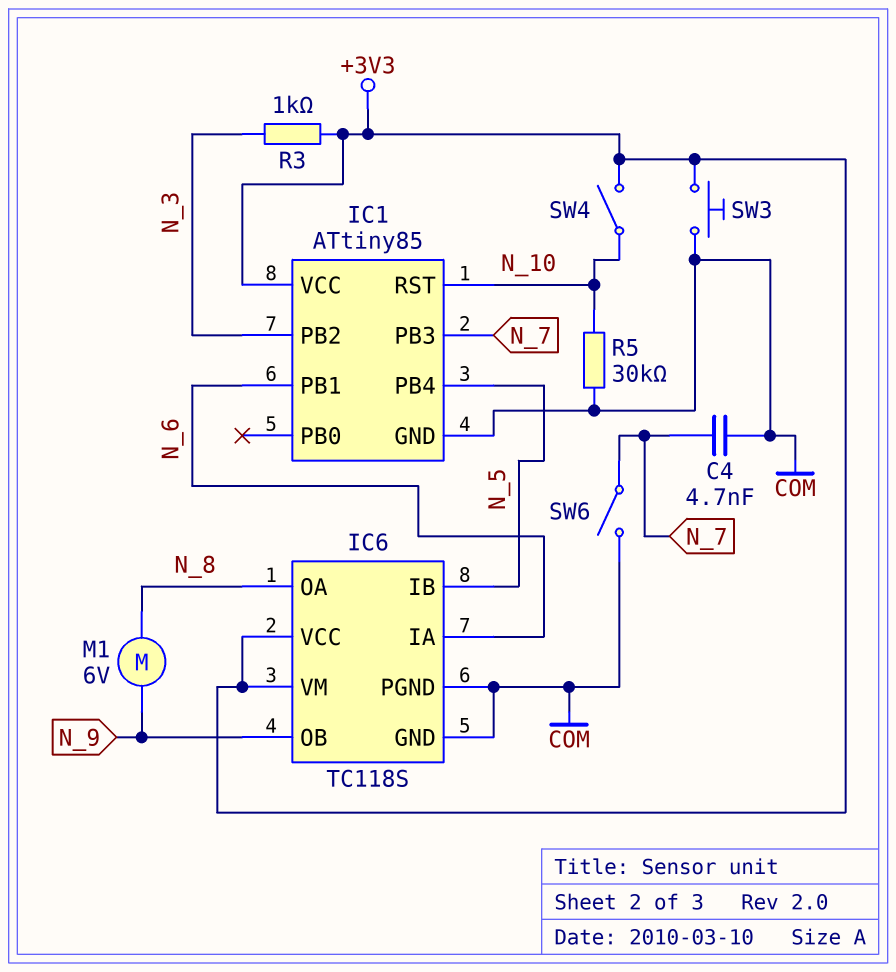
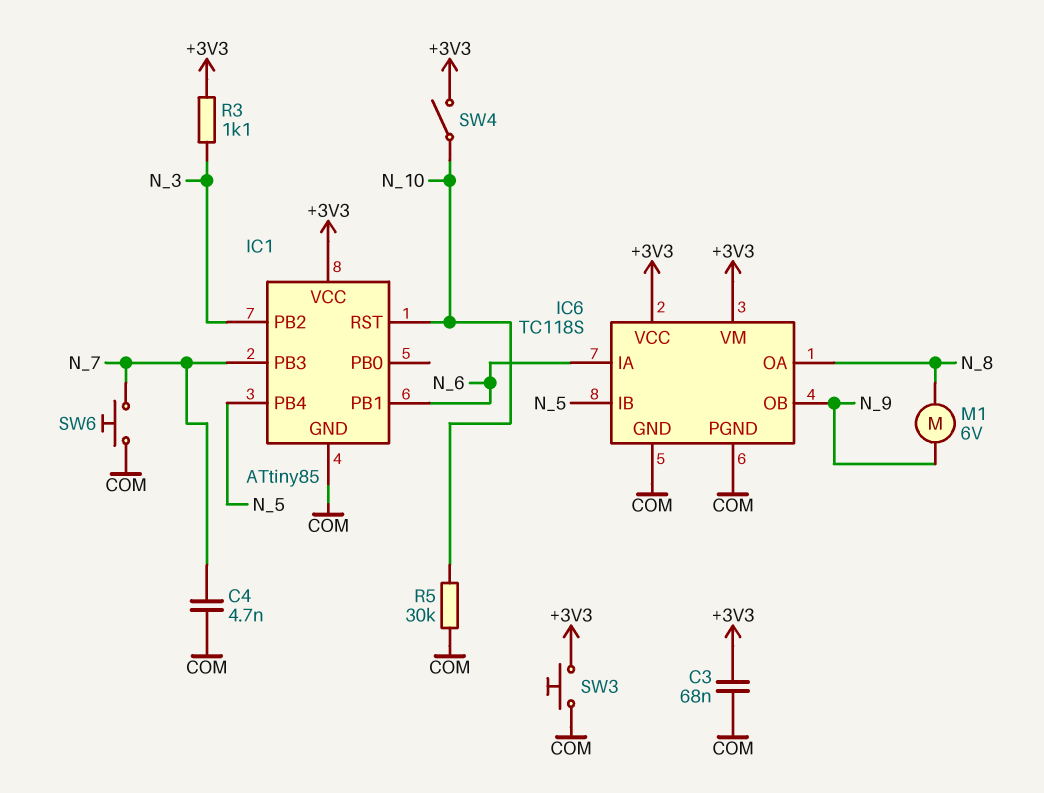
C3: none -> 68nF (+3V3, COM)
R3: 1k (+3V3, N_3) -> 1.1k (+3V3, N_3)
SW6: switch (COM, N_7) -> button (COM, N_7)

